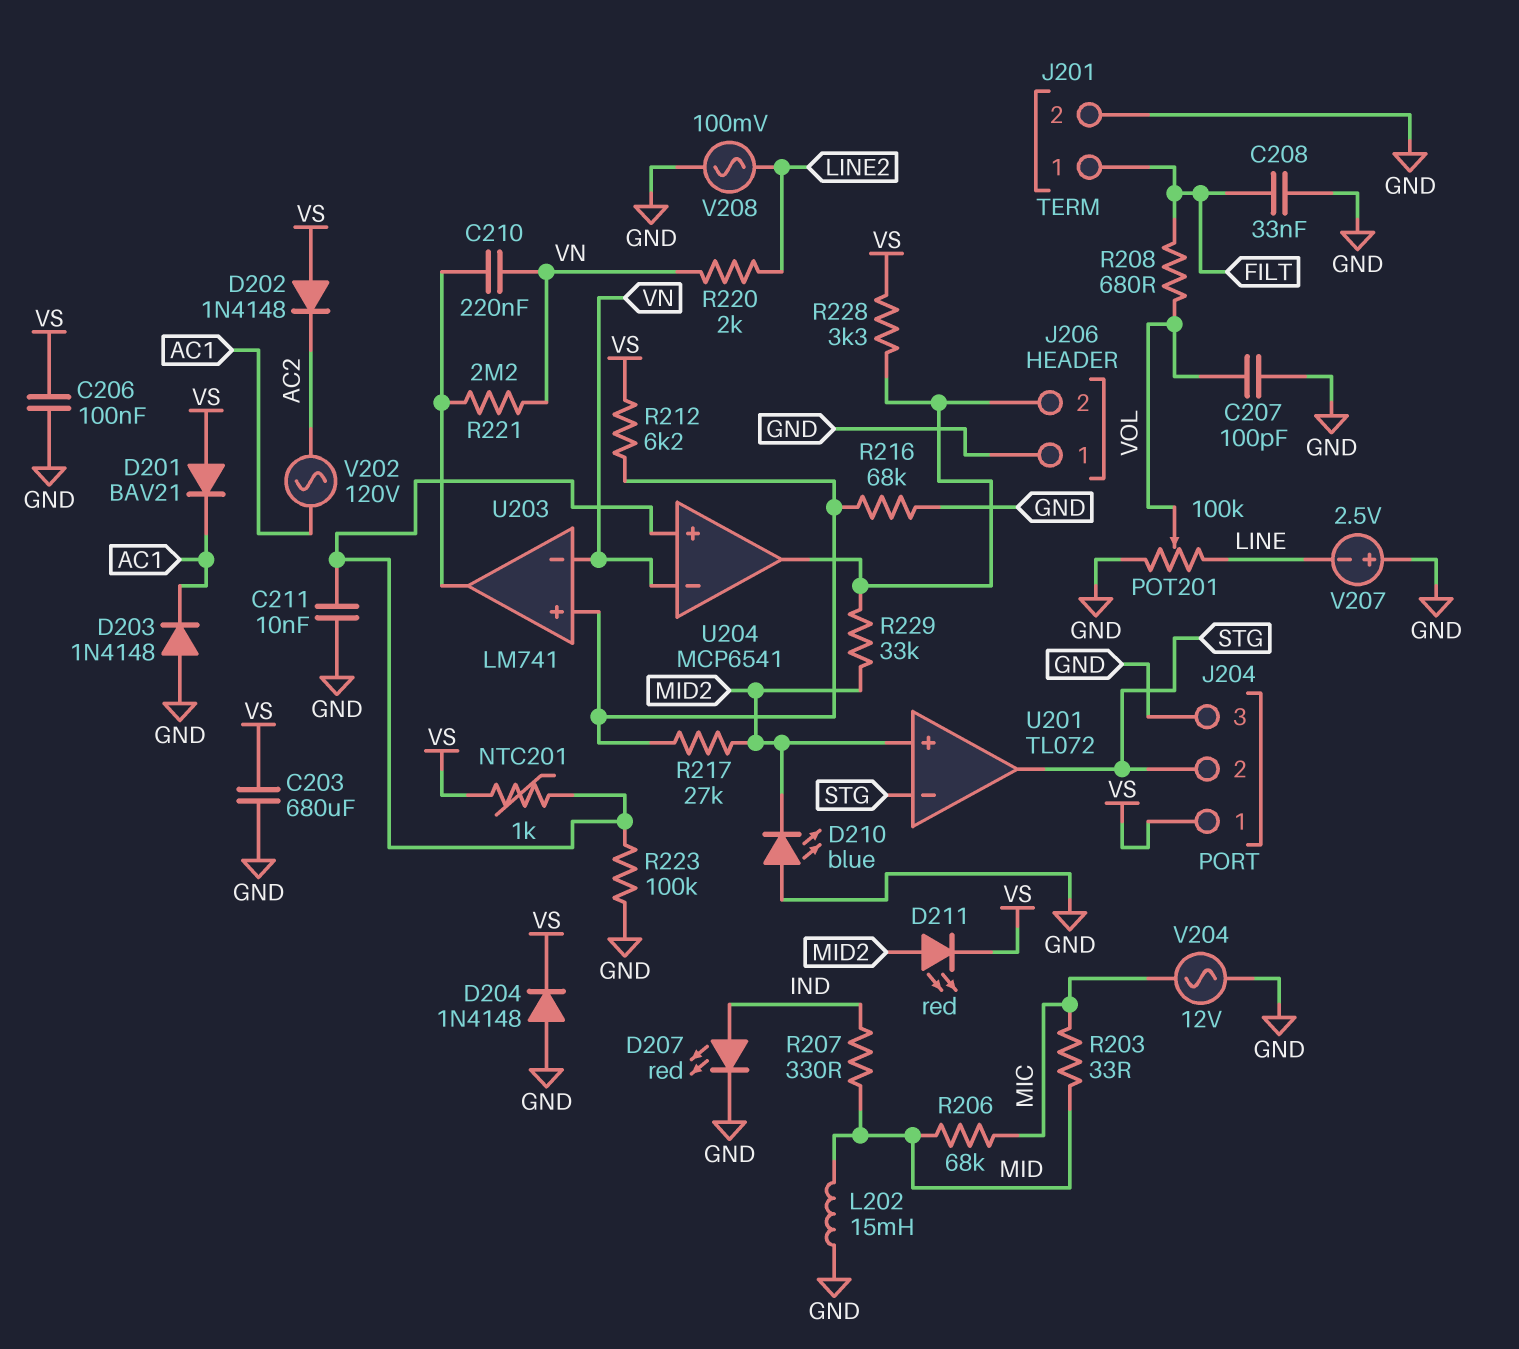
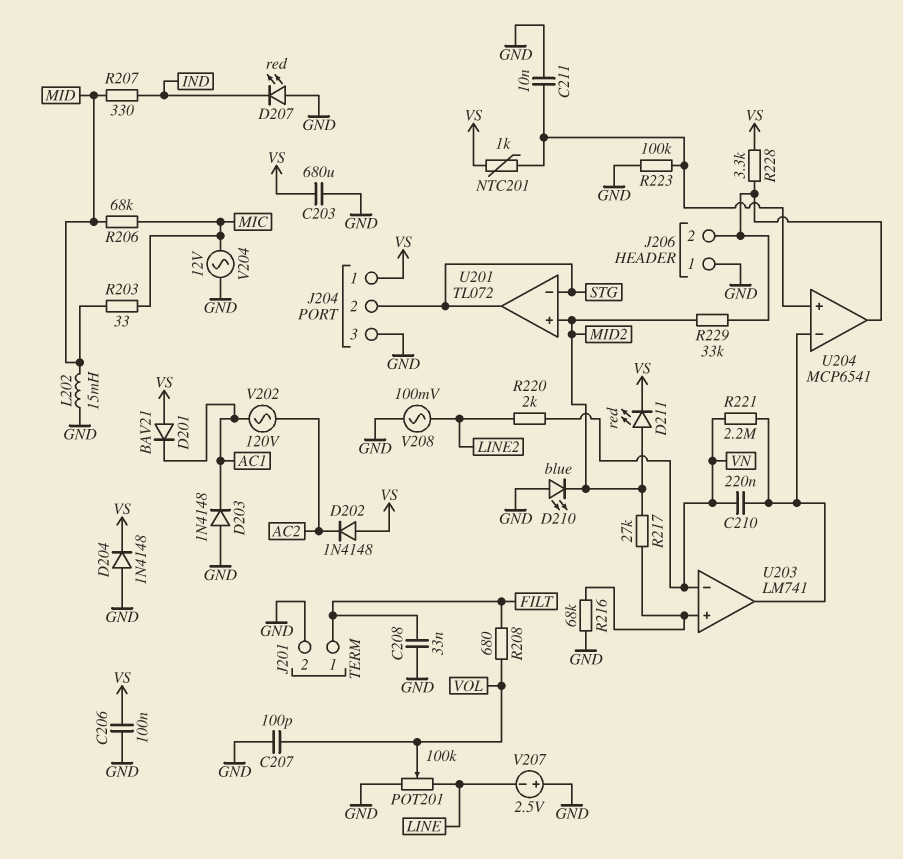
D207: LED red (A IND, K GND) -> LED red (A GND, K IND)
R212: 6.2k (U203/in+, VS) -> none
U204 pin in-: VN -> U203/out

